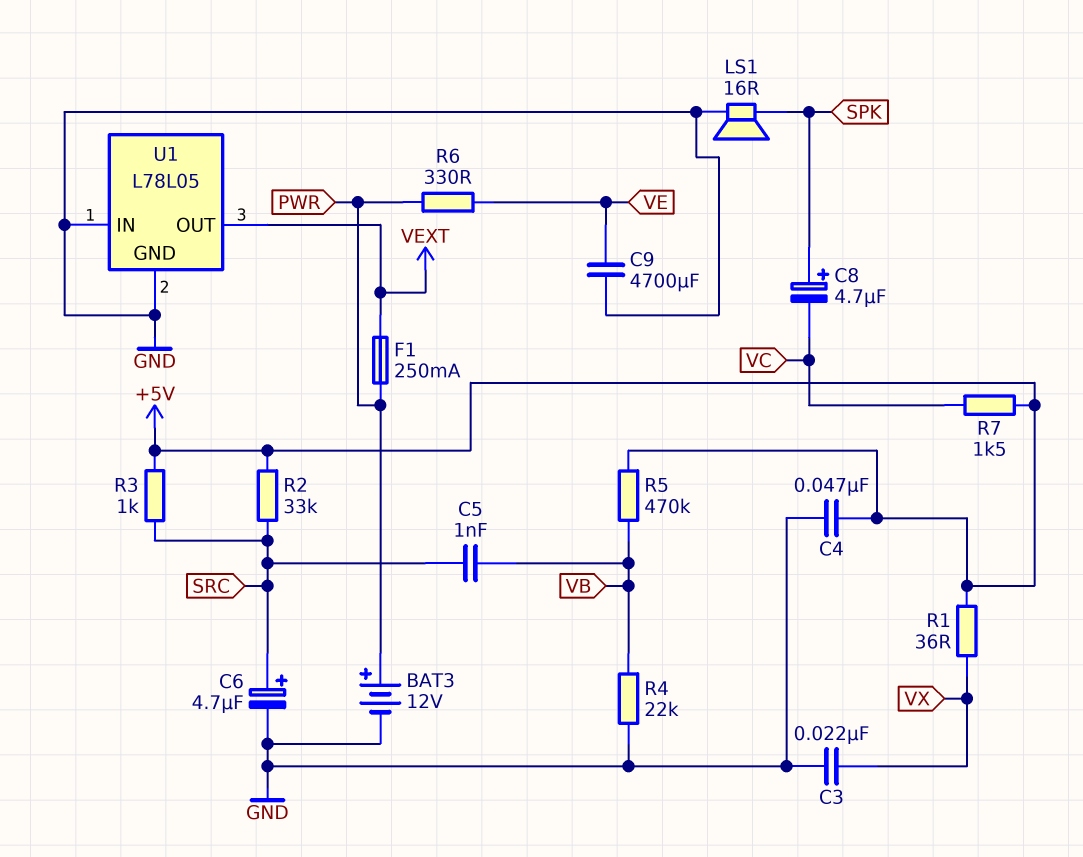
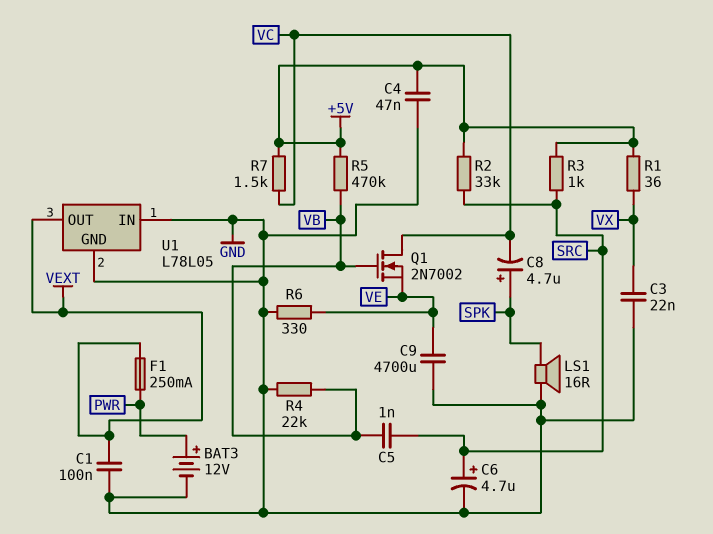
C1: none -> 100nF (GND, VEXT)
Q1: none -> NMOS 2N7002 (G VB, D VC, S VE)
R6: 330 (PWR, VE) -> 330 (GND, VE)

